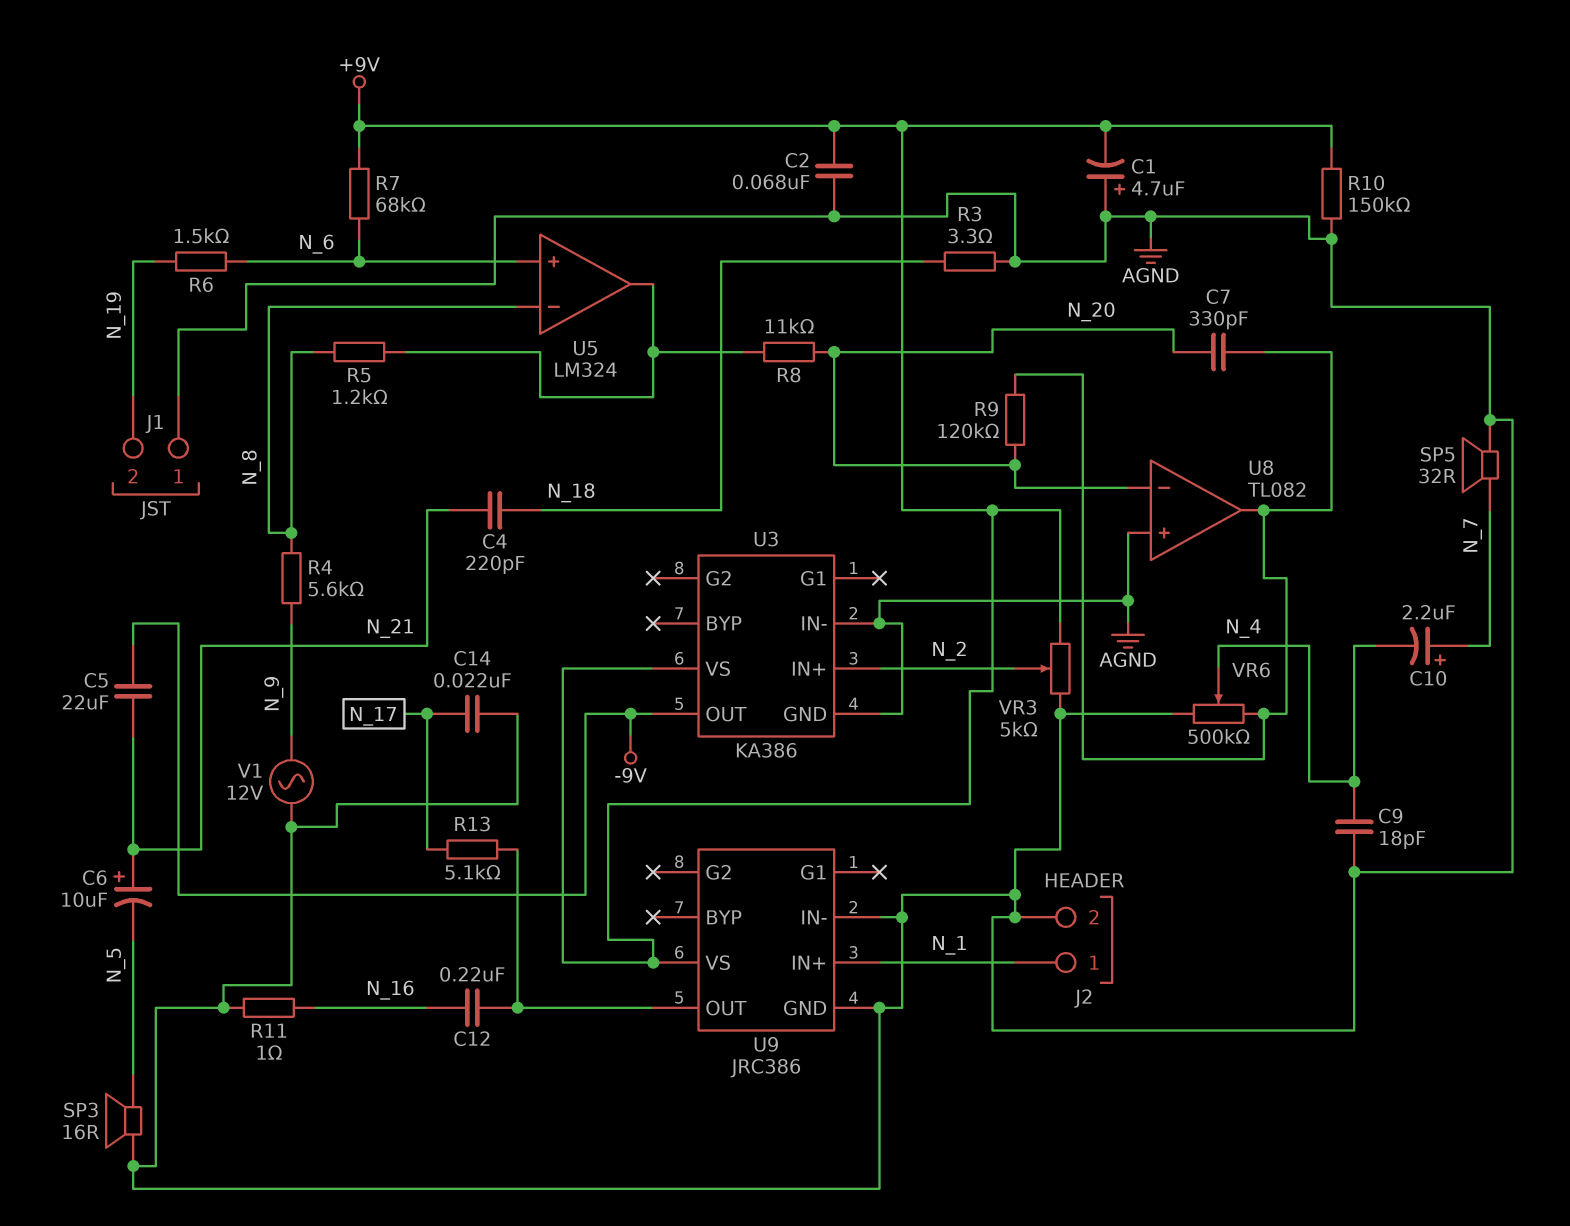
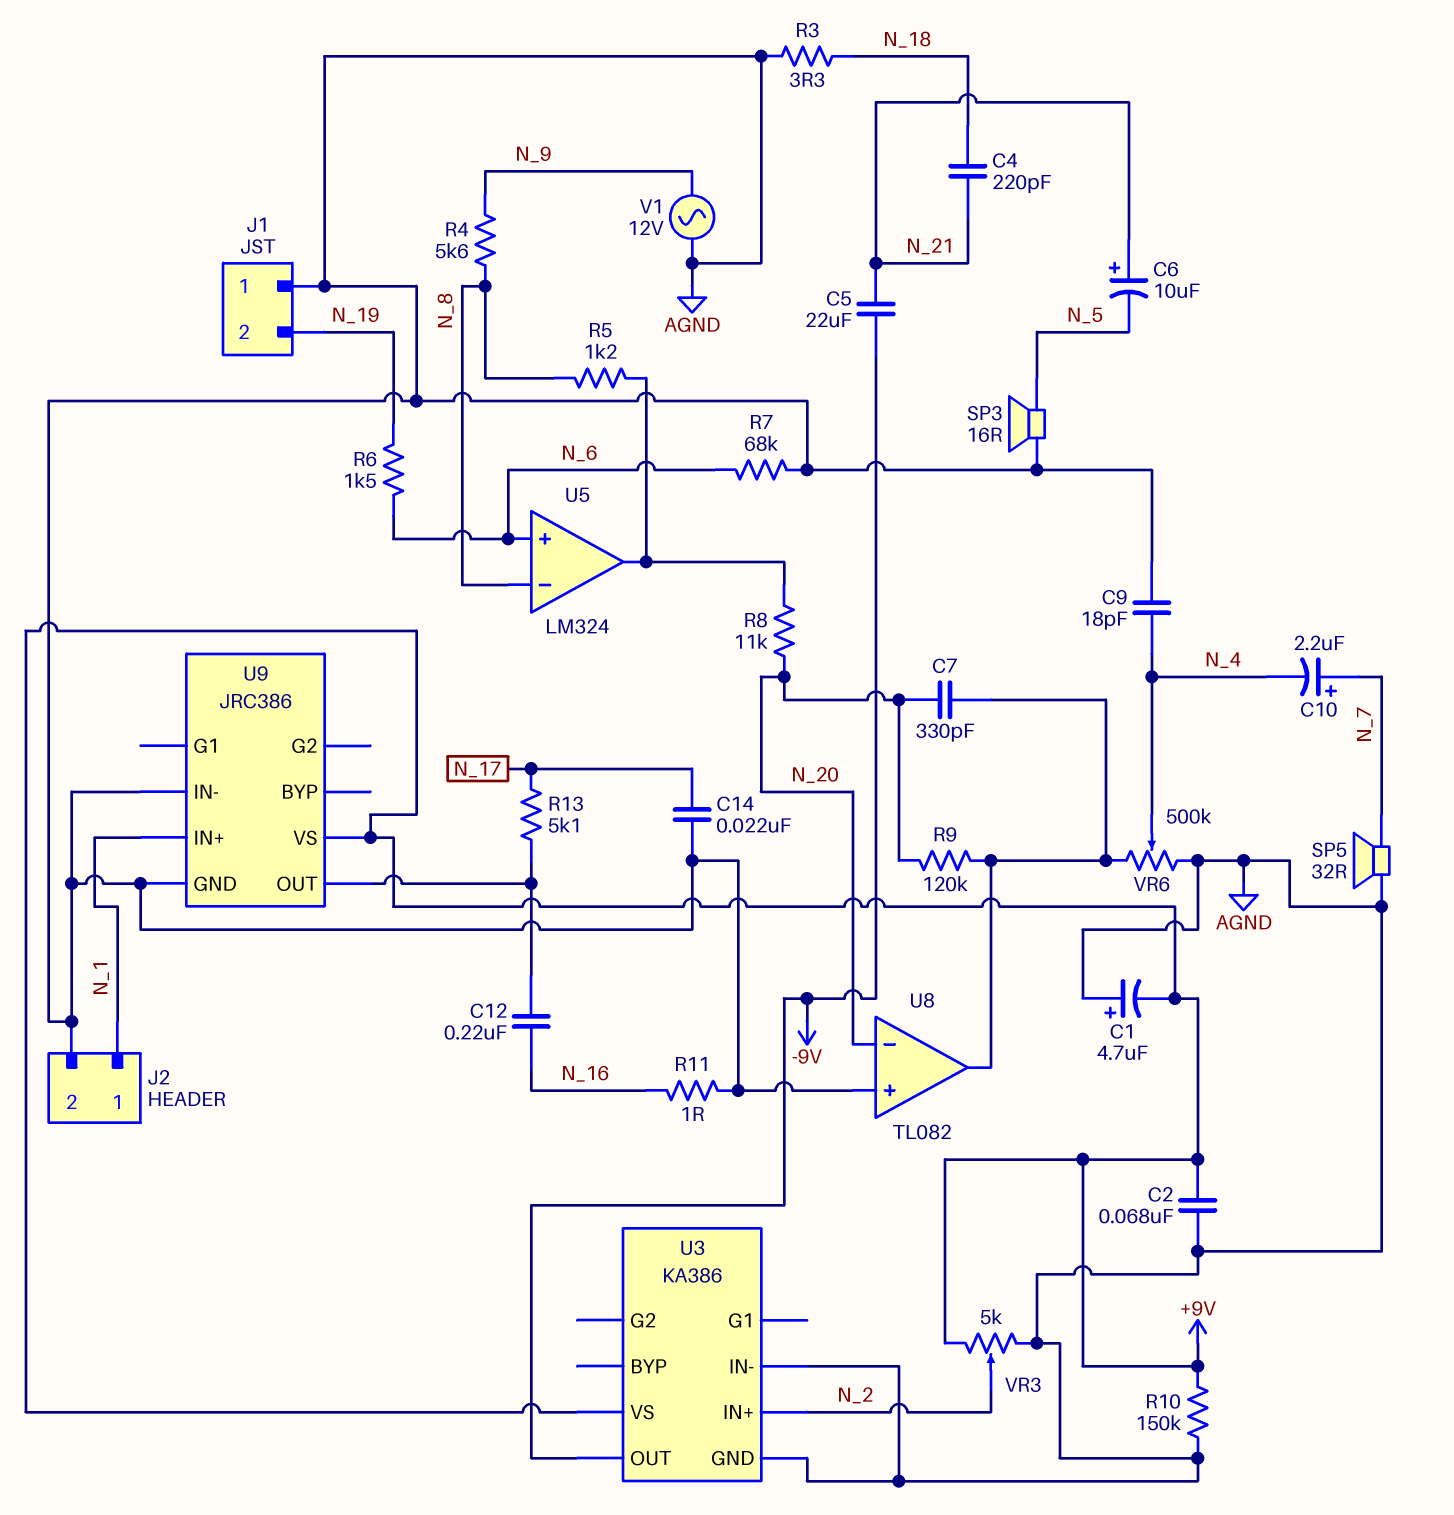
R7: 68k (+9V, N_6) -> 68k (AGND, N_6)

